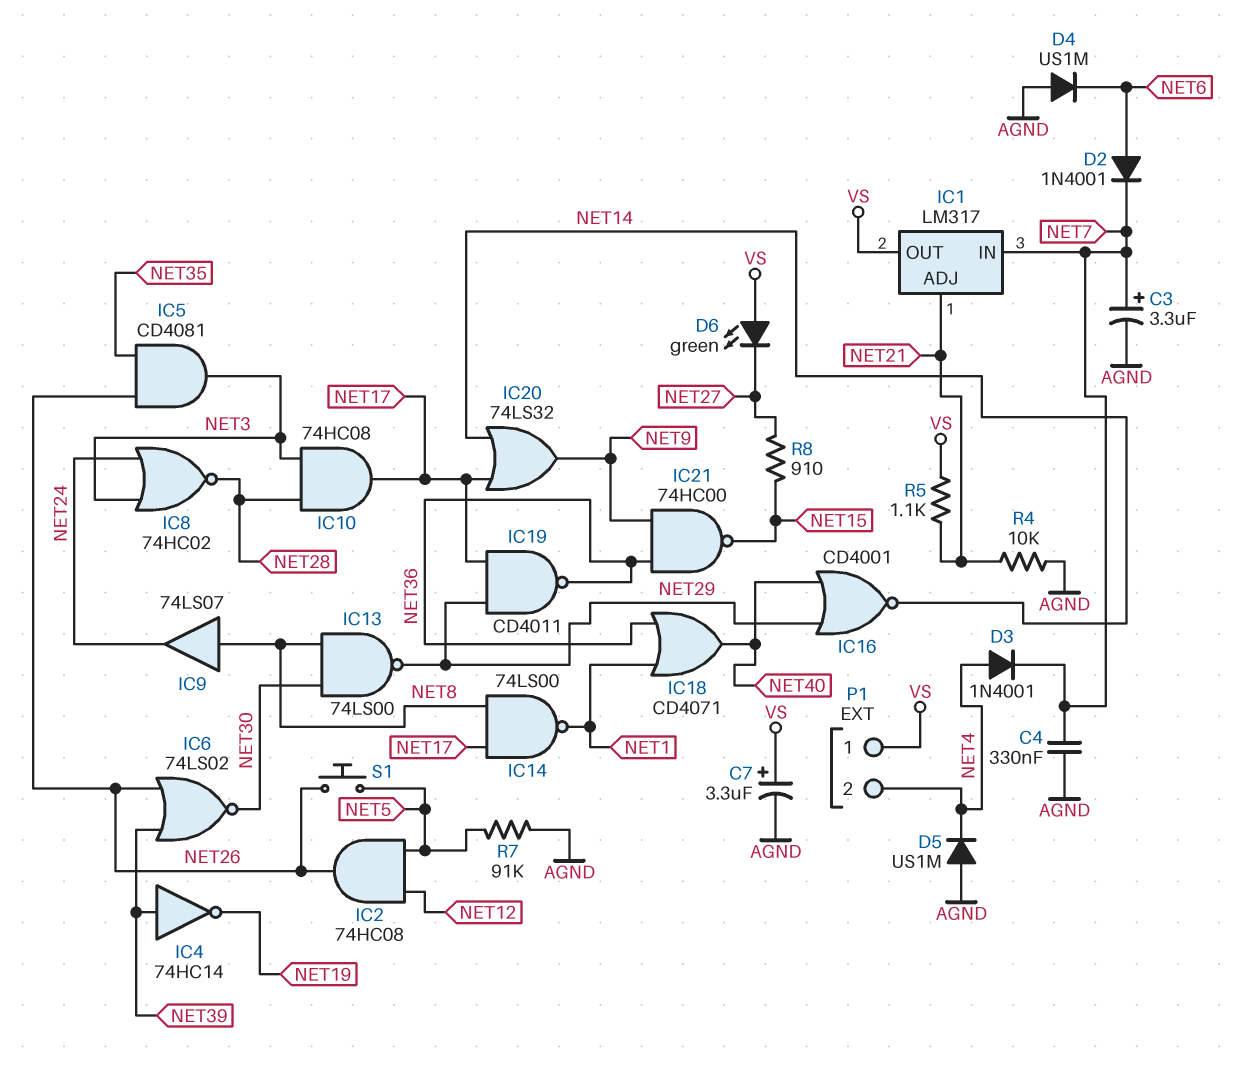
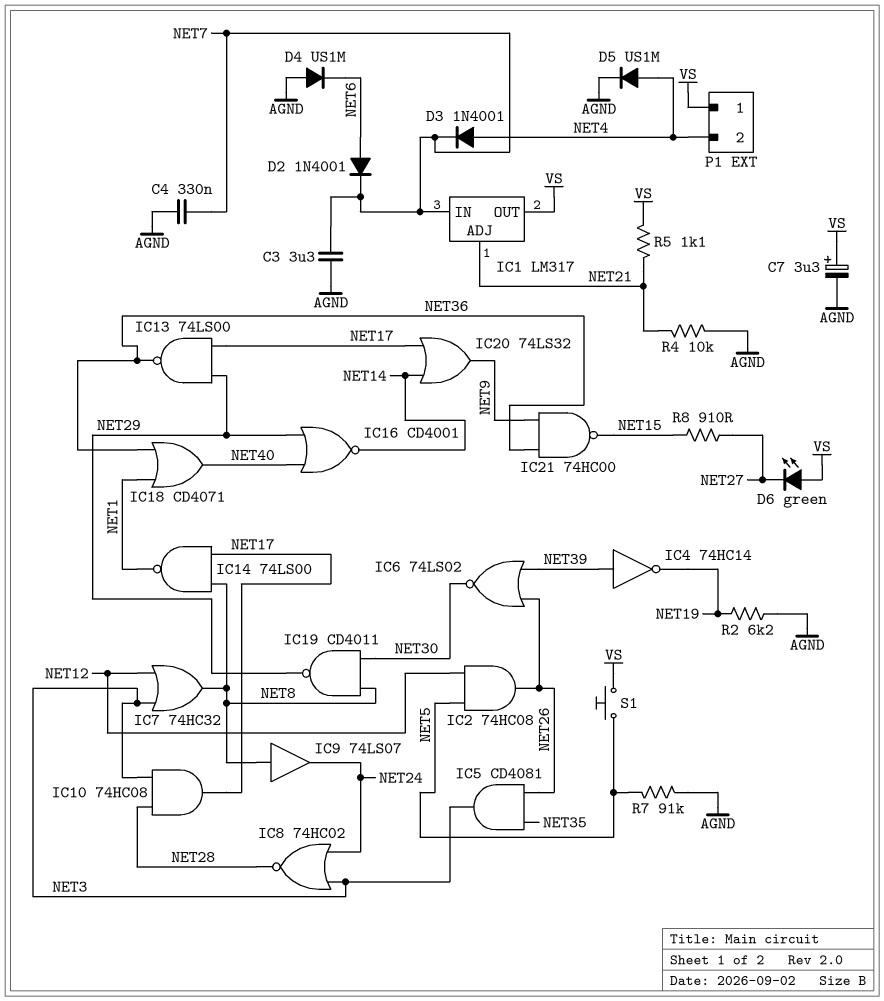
C3: 3.3uF (plus NET7, minus AGND) -> 3.3uF (AGND, NET7)
D5: diode US1M (A AGND, K NET4) -> diode US1M (A NET4, K AGND)
IC7: none -> OR 74HC32 (in NET3, in NET12, out NET8)
IC13: NAND 74LS00 (in NET8, in NET30, out NET29) -> NAND 74LS00 (in NET17, in NET29, out NET36)
IC19: NAND CD4011 (in NET17, in NET29, out NET36) -> NAND CD4011 (in NET8, in NET30, out NET29)
R2: none -> 6.2k (AGND, NET19)
S1: button (NET5, NET26) -> button (NET5, VS)

